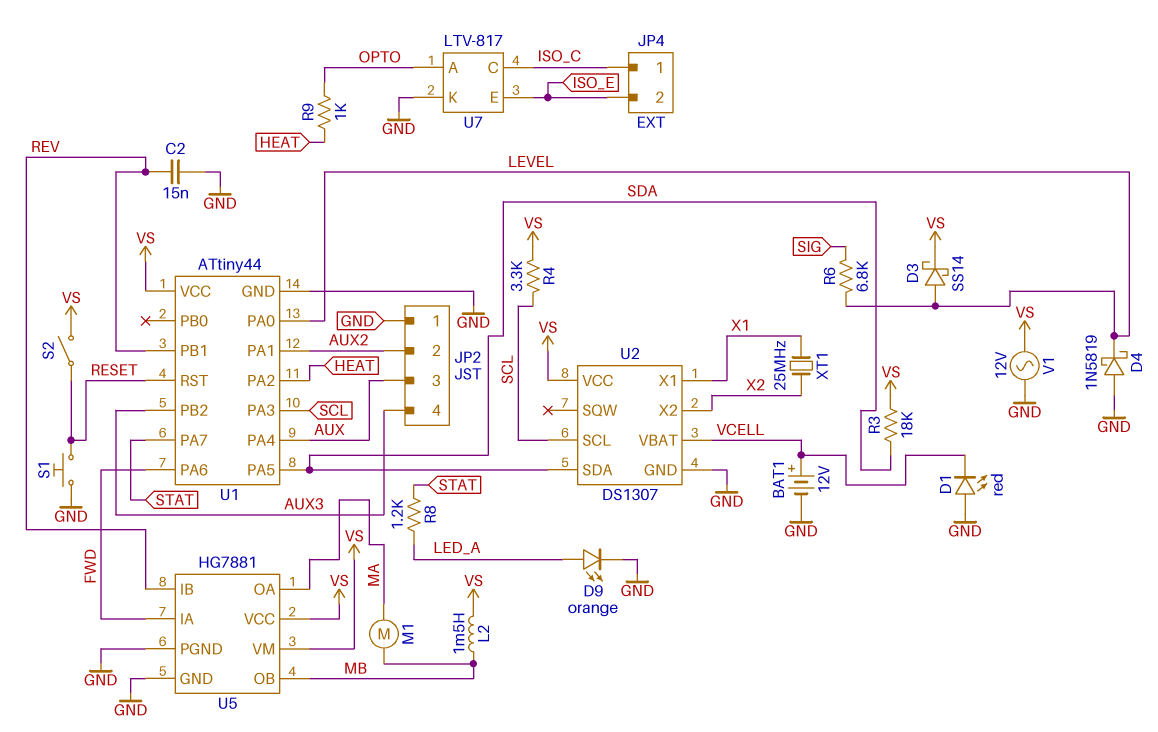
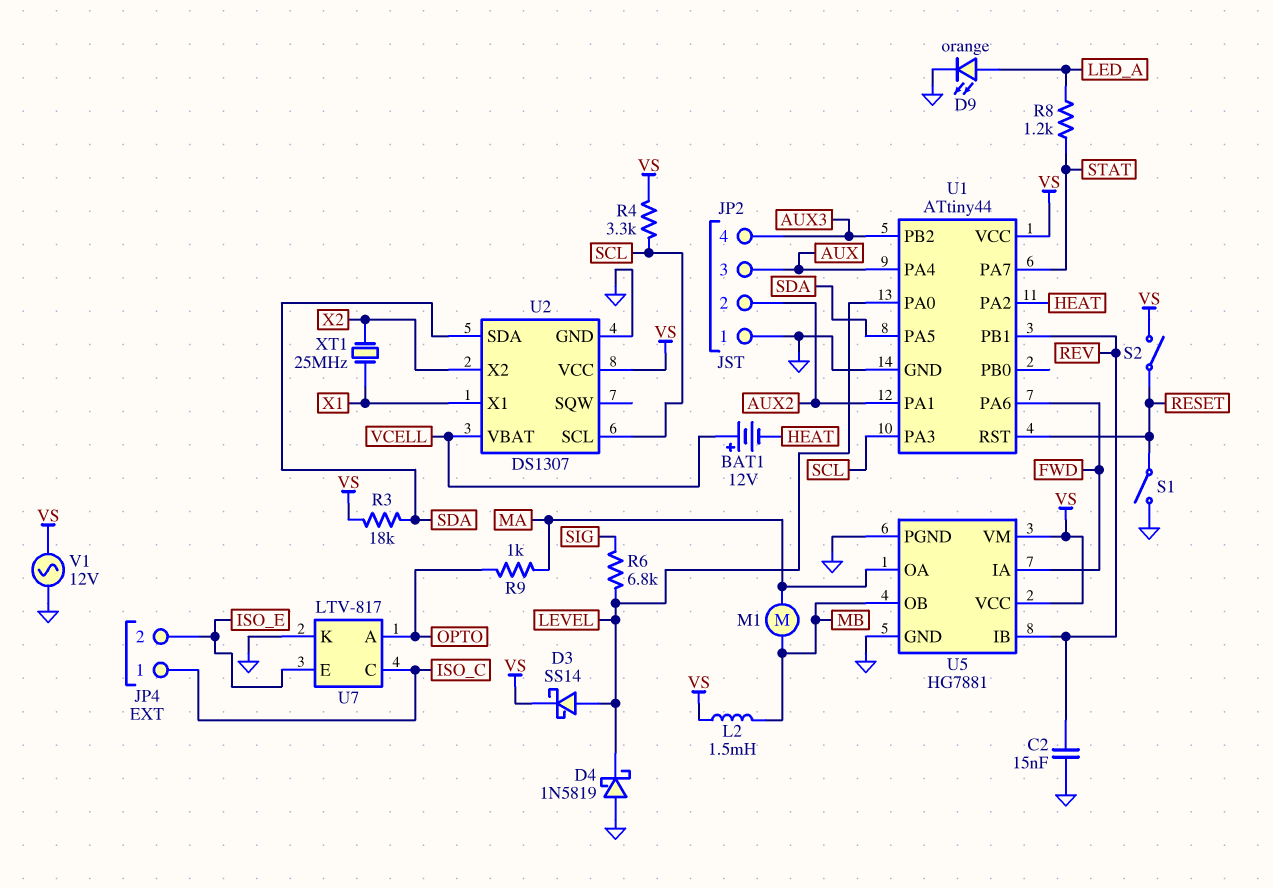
BAT1: 12V (plus VCELL, minus GND) -> 12V (plus VCELL, minus HEAT)
D1: LED red (A GND, K VCELL) -> none
R9: 1k (HEAT, OPTO) -> 1k (MA, OPTO)
S1: button (GND, RESET) -> switch (GND, RESET)

